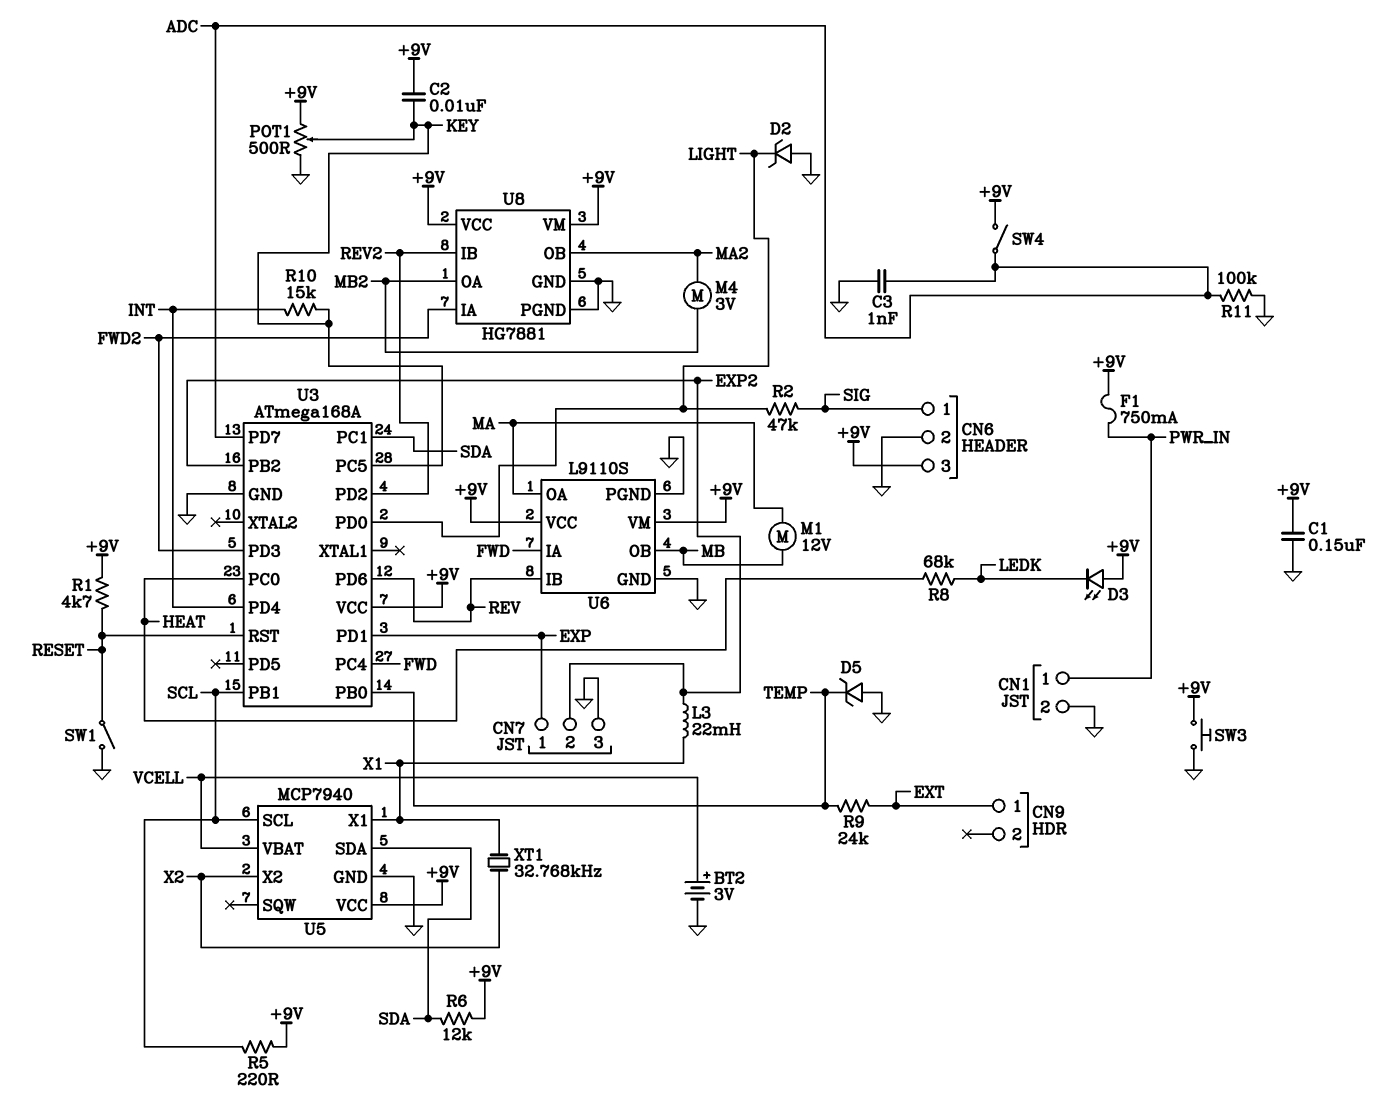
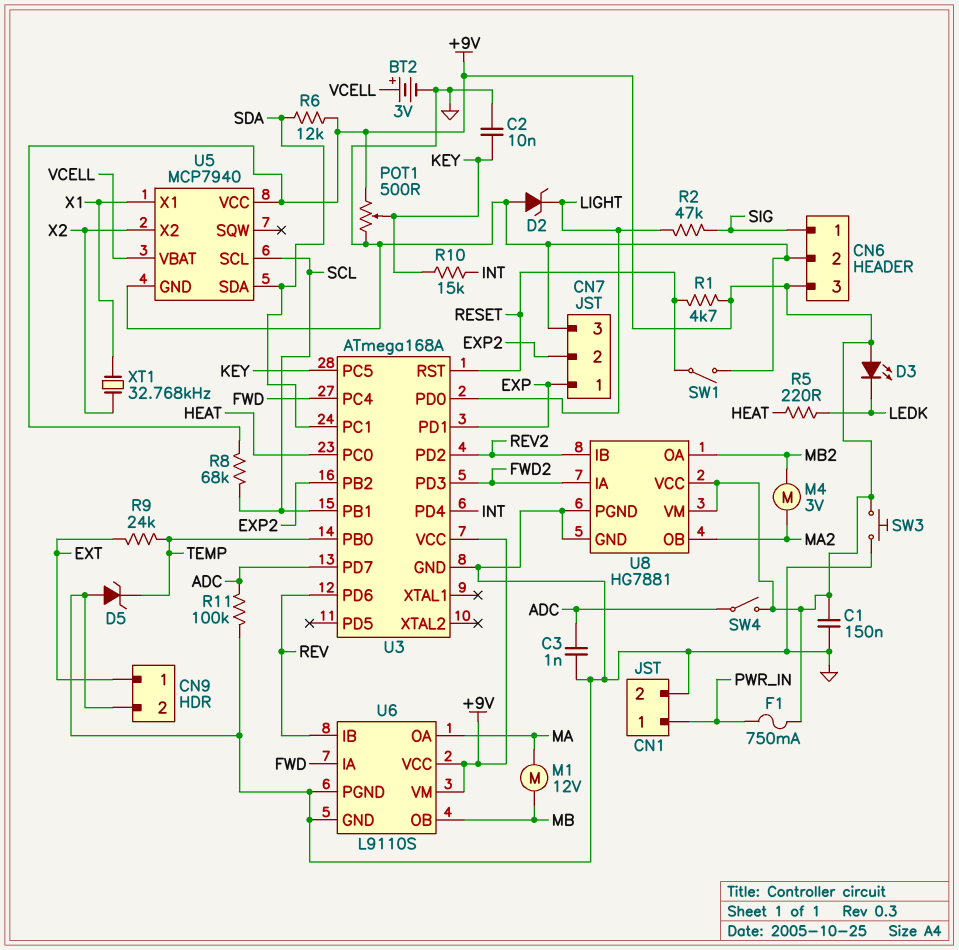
C2: 10nF (+9V, KEY) -> 10nF (GND, KEY)
CN9 pin 2: none -> GND
L3: 22mH (EXP2, X1) -> none
R5: 220 (+9V, SCL) -> 220 (HEAT, LEDK)
R8: 68k (HEAT, LEDK) -> 68k (+9V, SCL)

